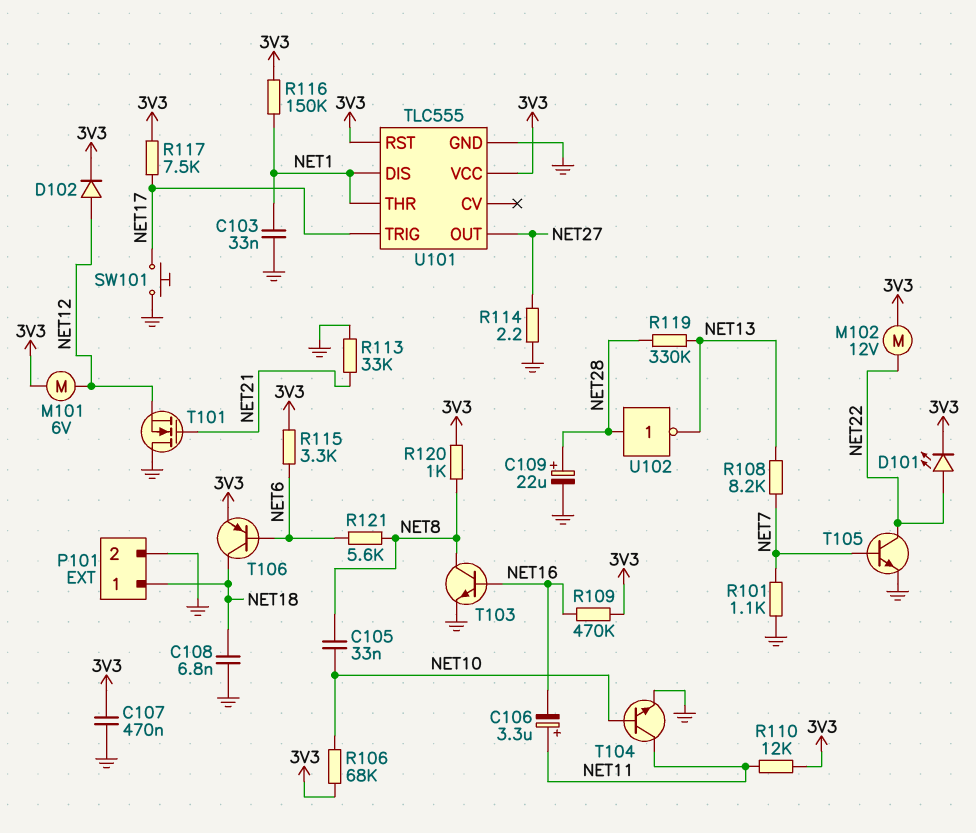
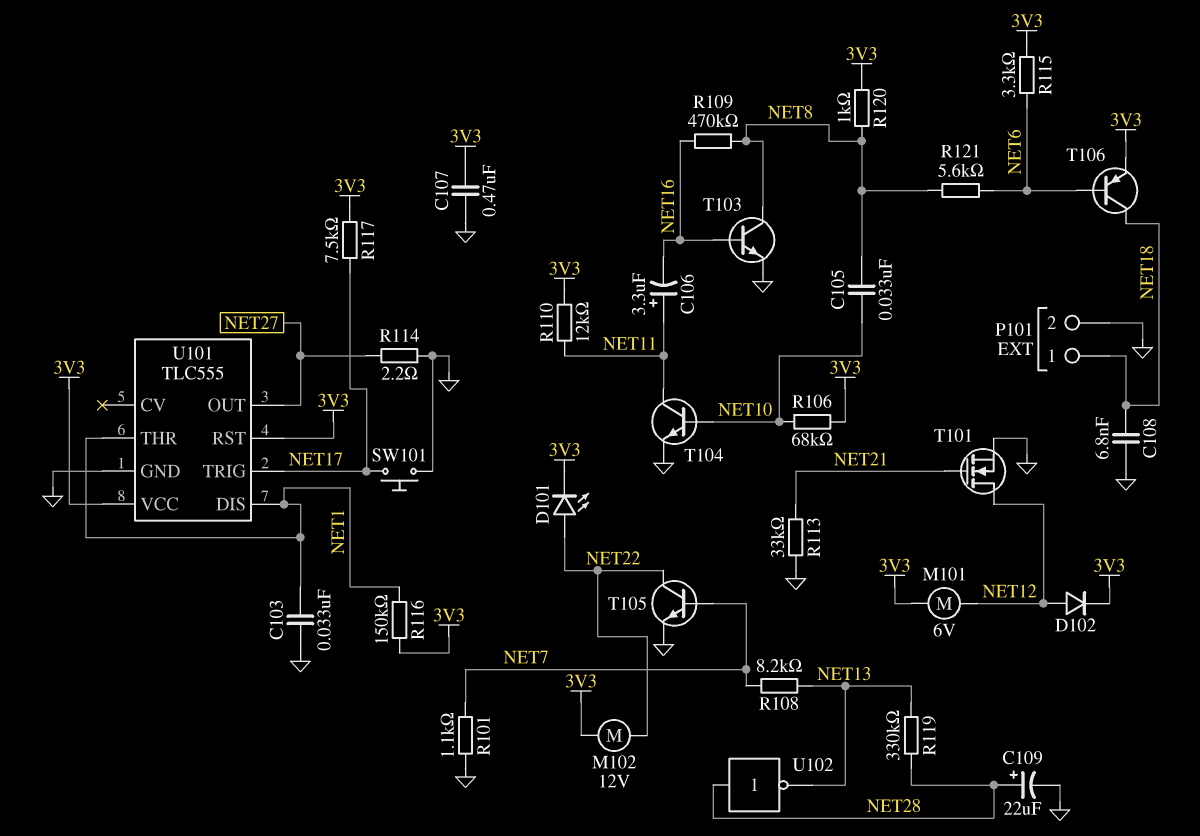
R109: 470k (3V3, NET16) -> 470k (NET8, NET16)
T101: NMOS (G NET21, D GND, S NET12) -> NMOS (G NET21, D NET12, S GND)

